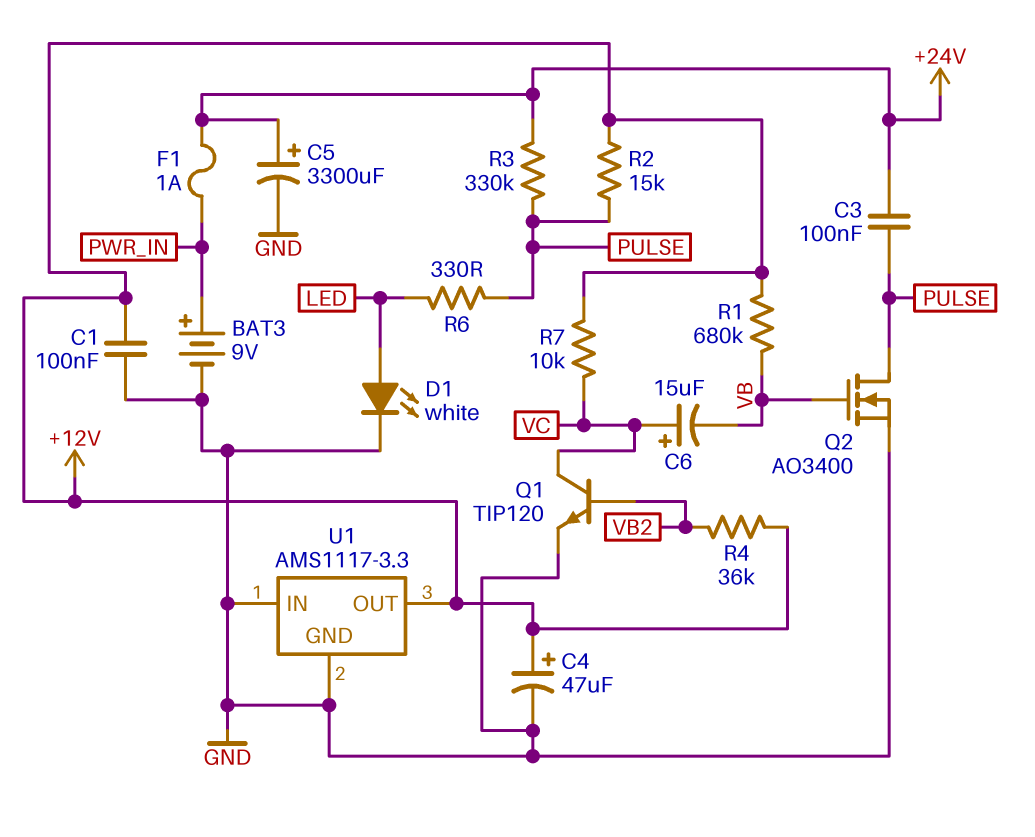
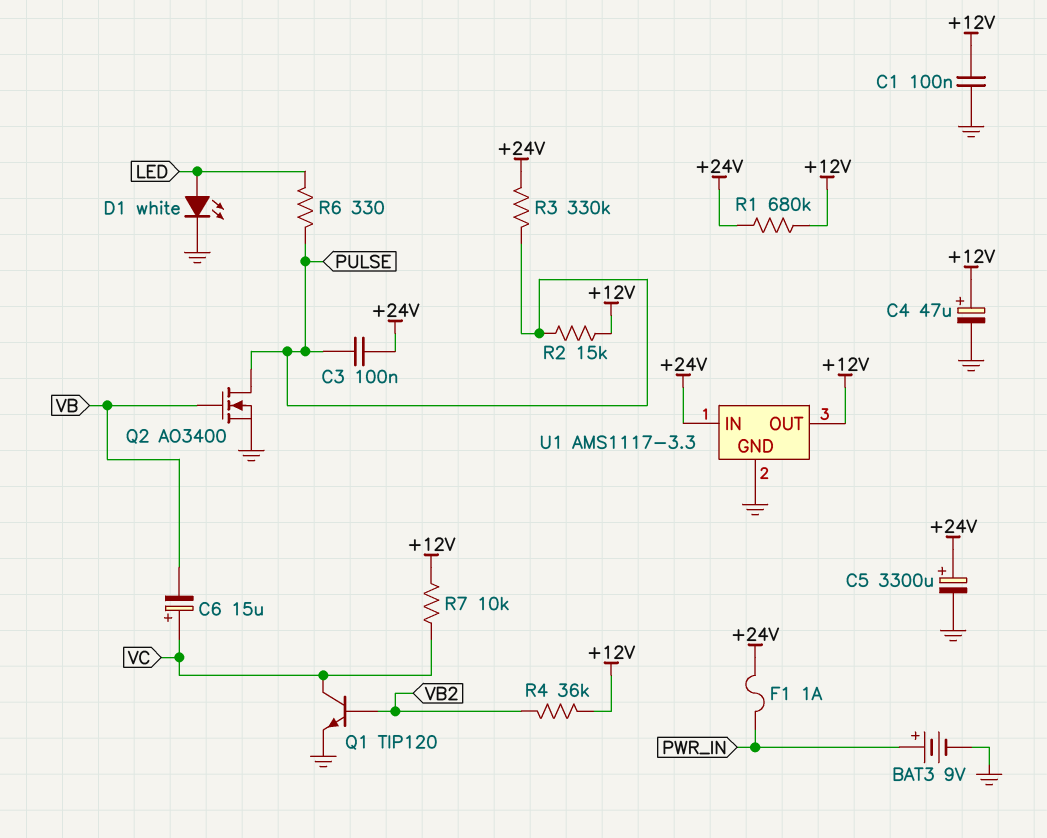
R1: 680k (+12V, VB) -> 680k (+12V, +24V)
U1 pin IN: GND -> +24V

